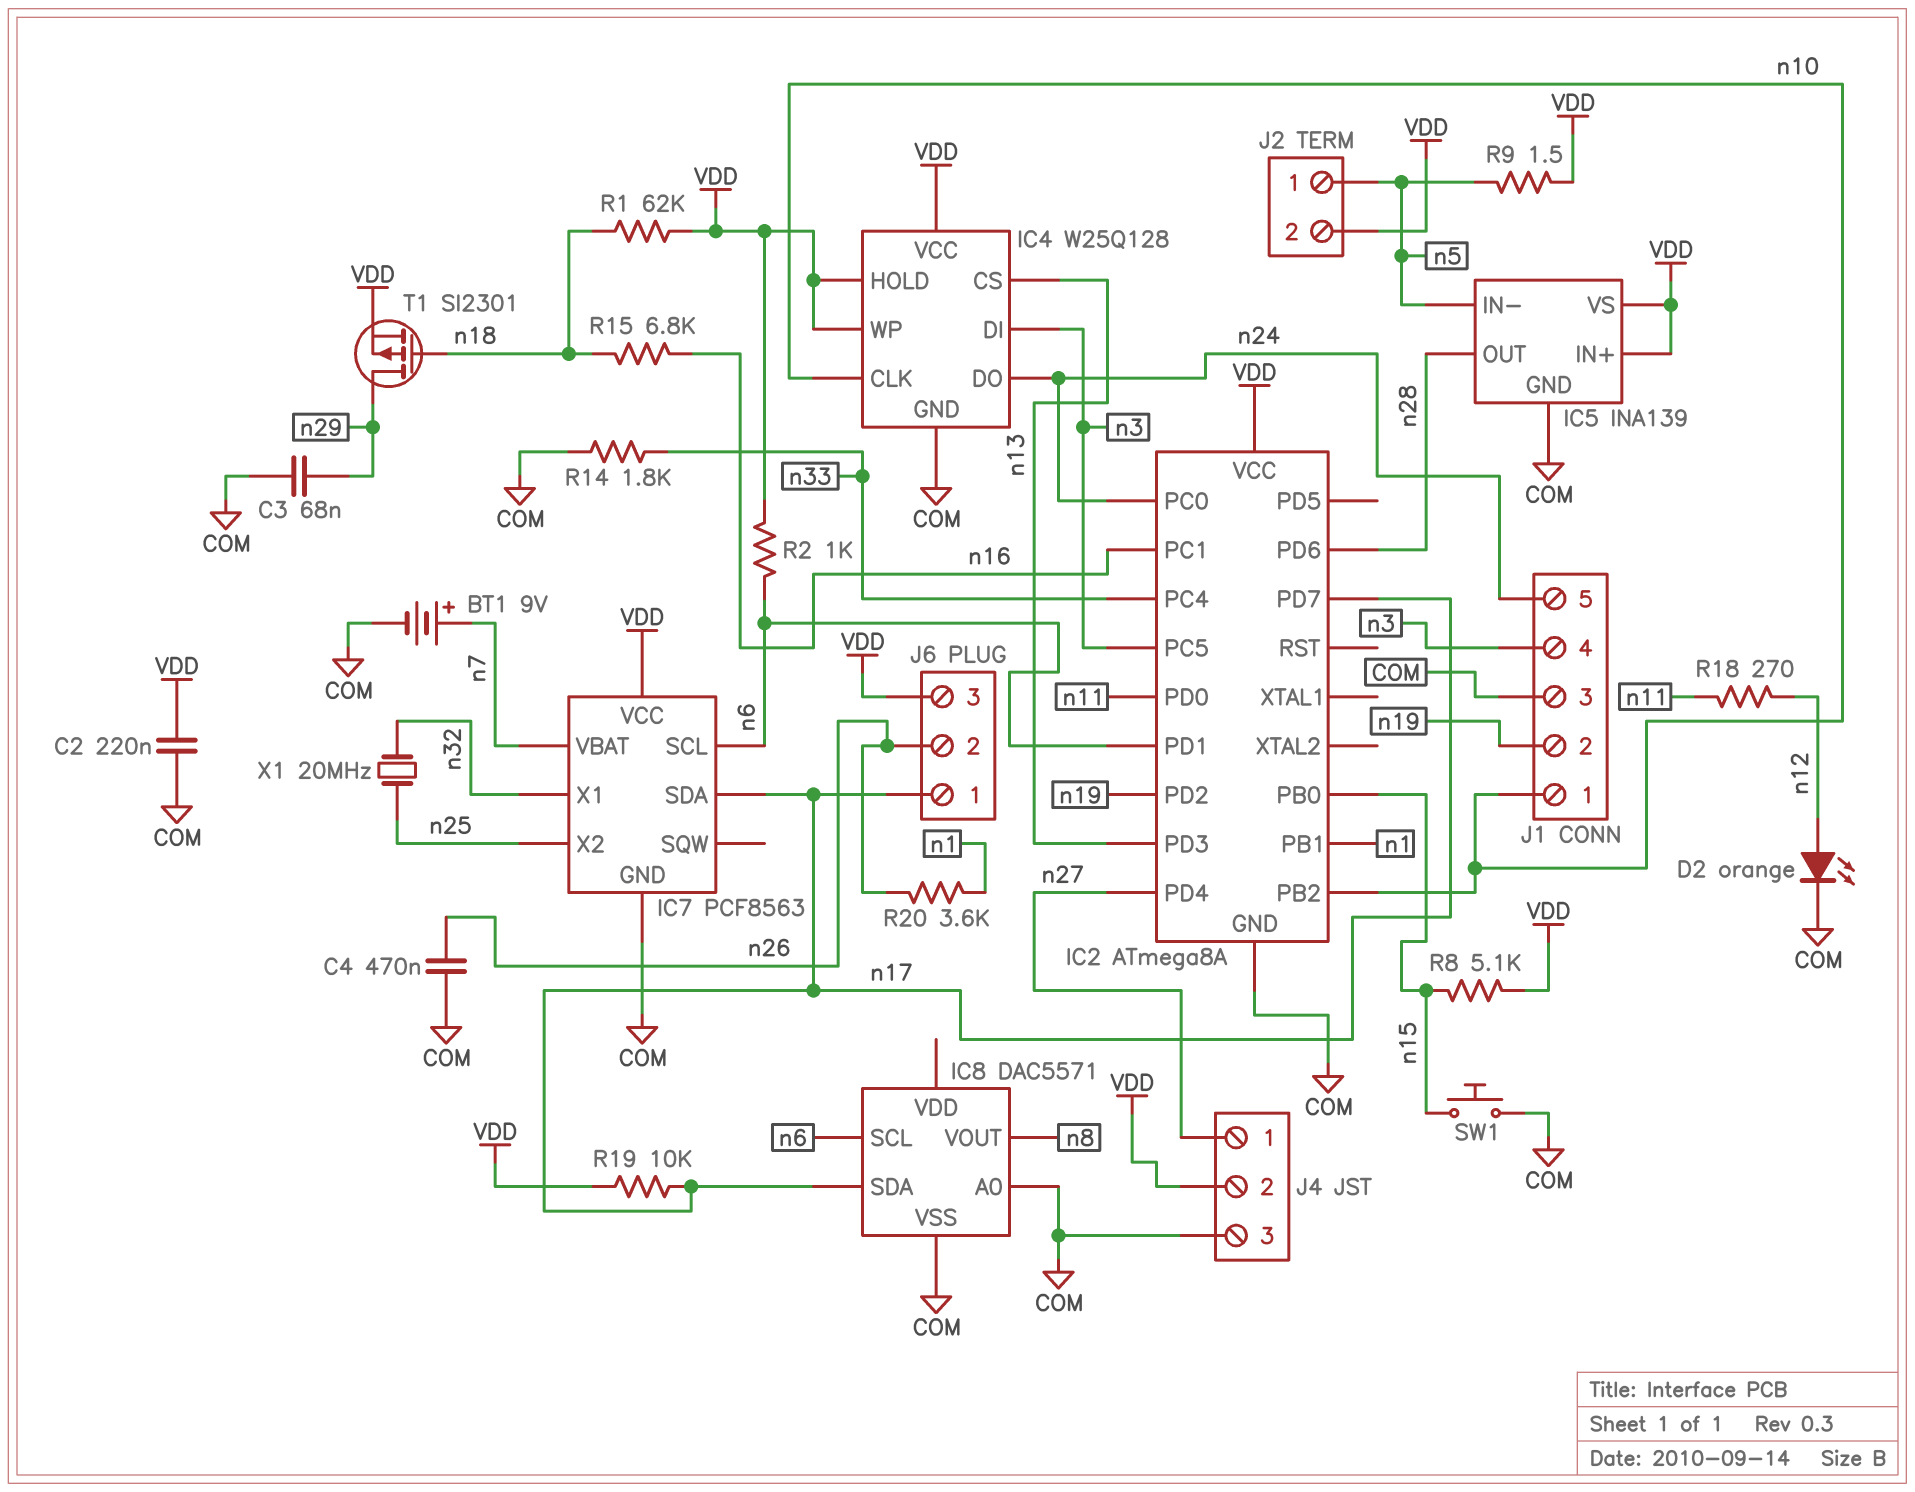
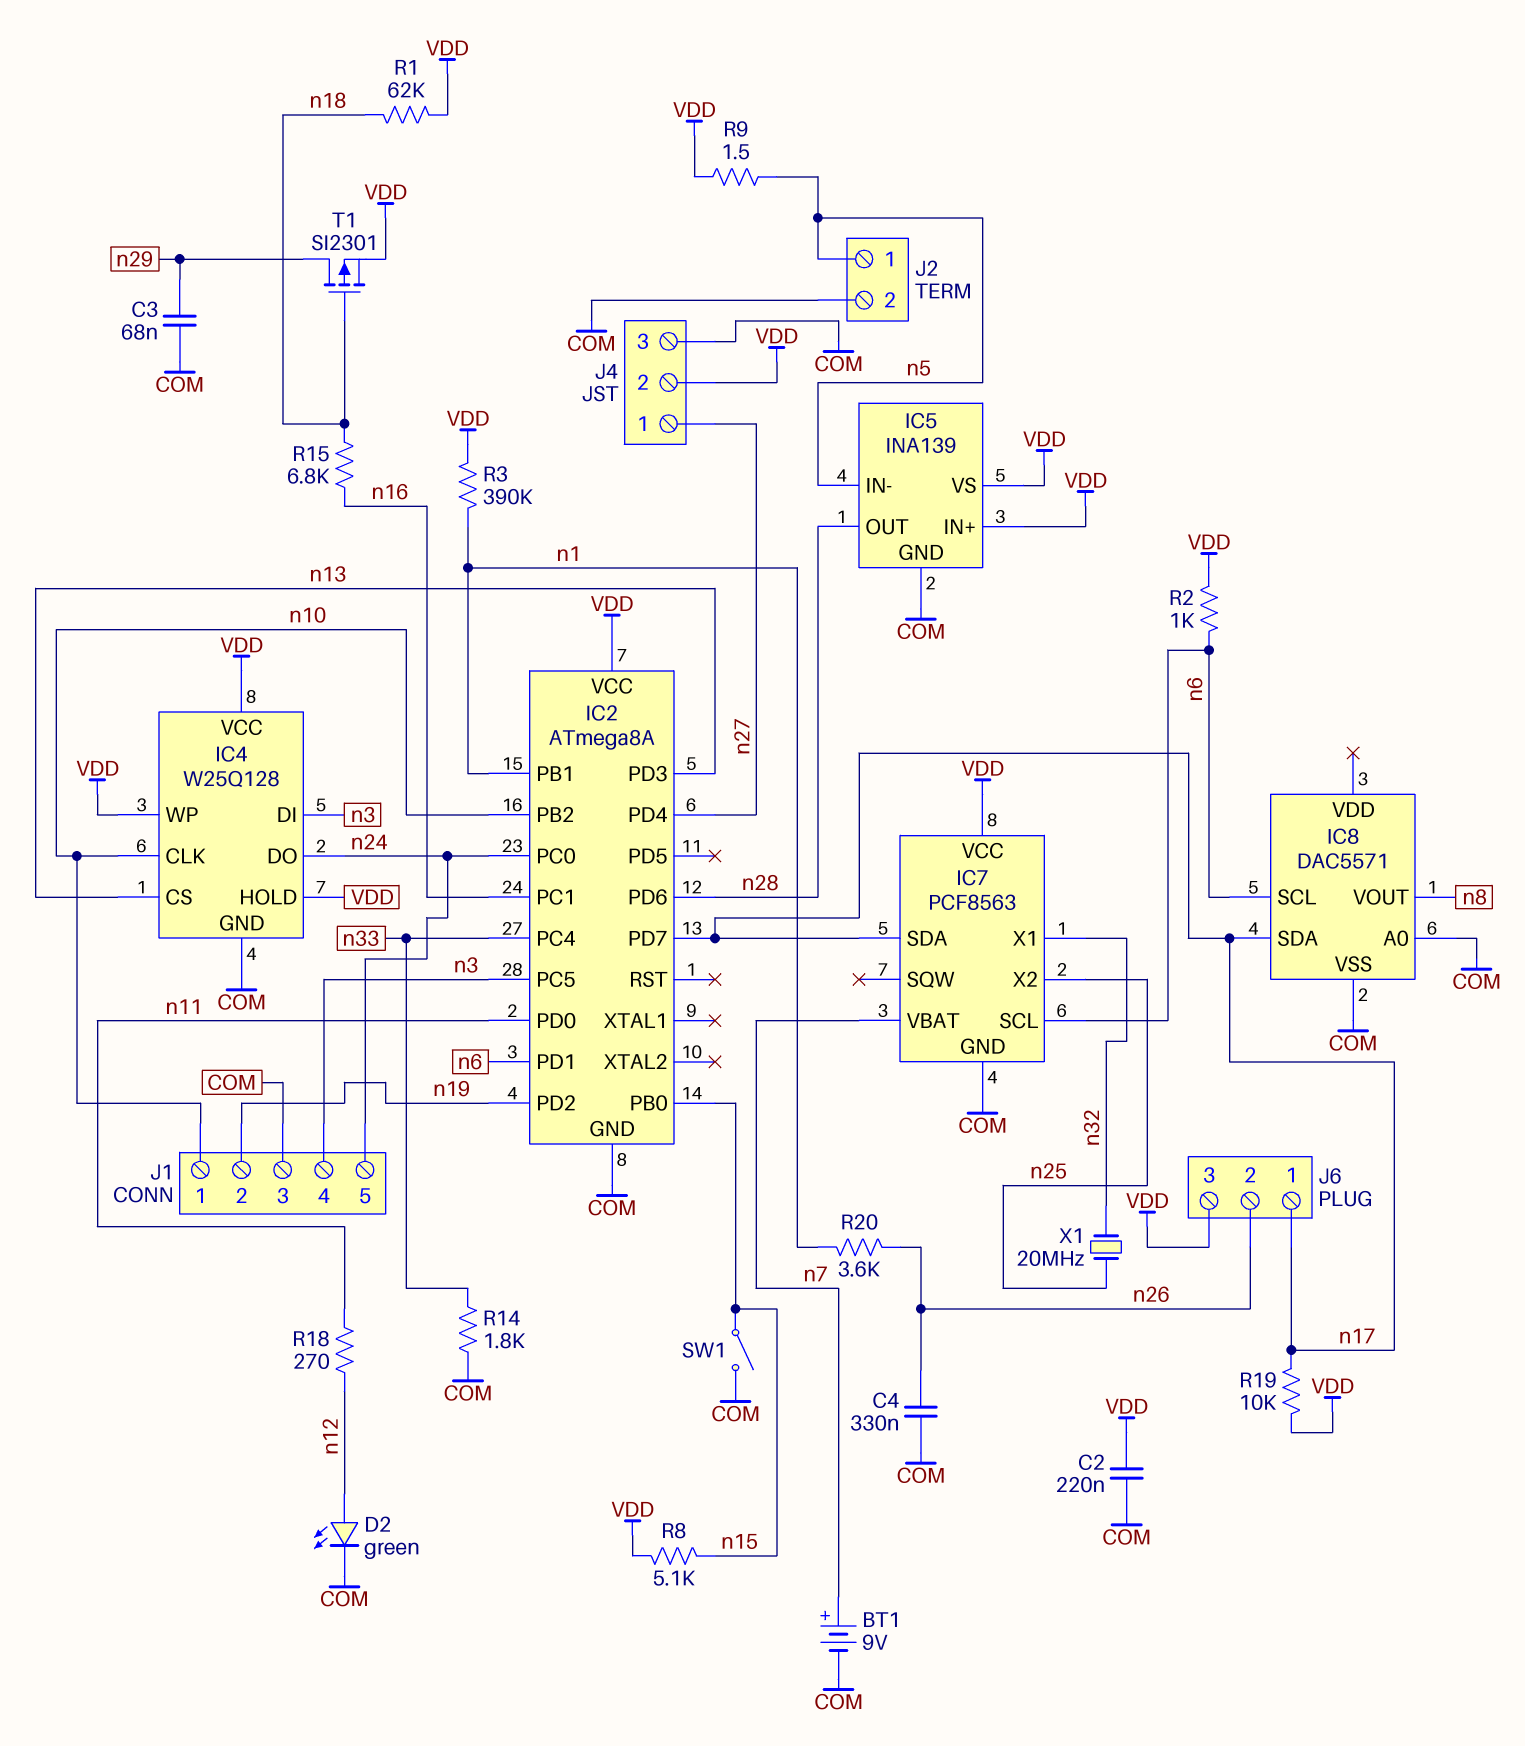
C4: 470nF (COM, n26) -> 330nF (COM, n26)
D2: LED orange (A n12, K COM) -> LED green (A n12, K COM)
J2 pin 2: VDD -> COM
R3: none -> 390k (VDD, n1)
SW1: button (COM, n15) -> switch (COM, n15)

